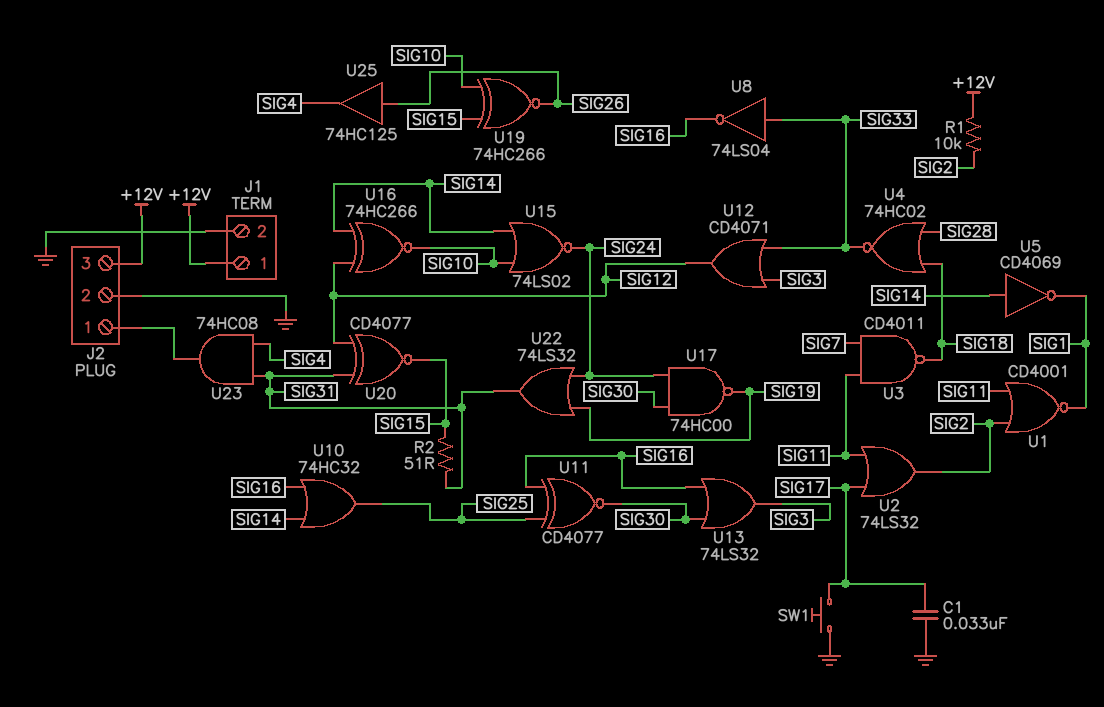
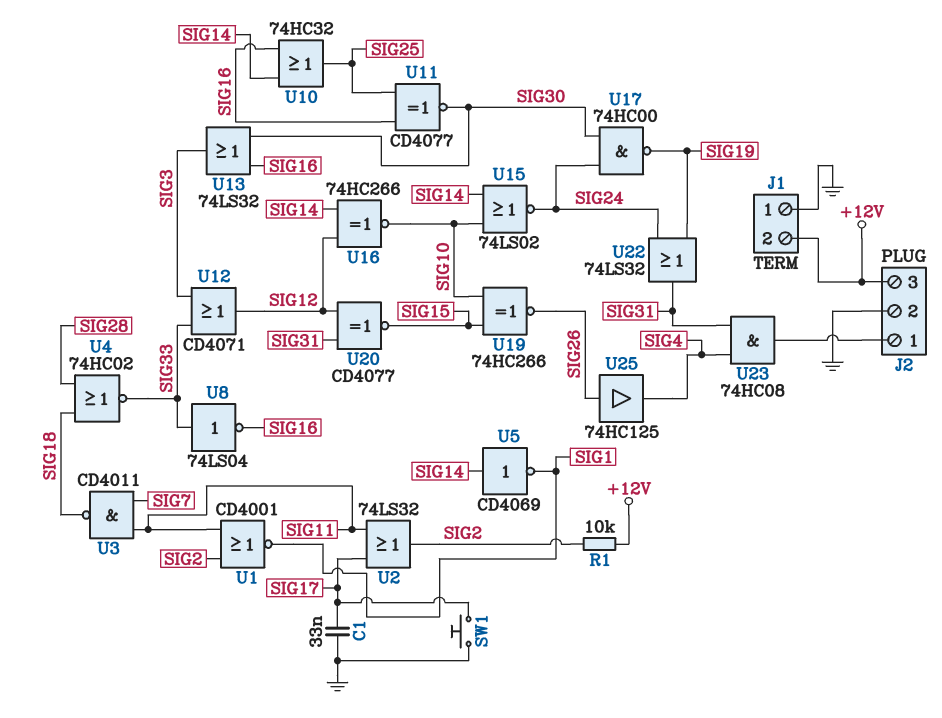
J1 pin 1: +12V -> GND
J1 pin 2: GND -> +12V
R2: 51 (SIG15, SIG31) -> none

